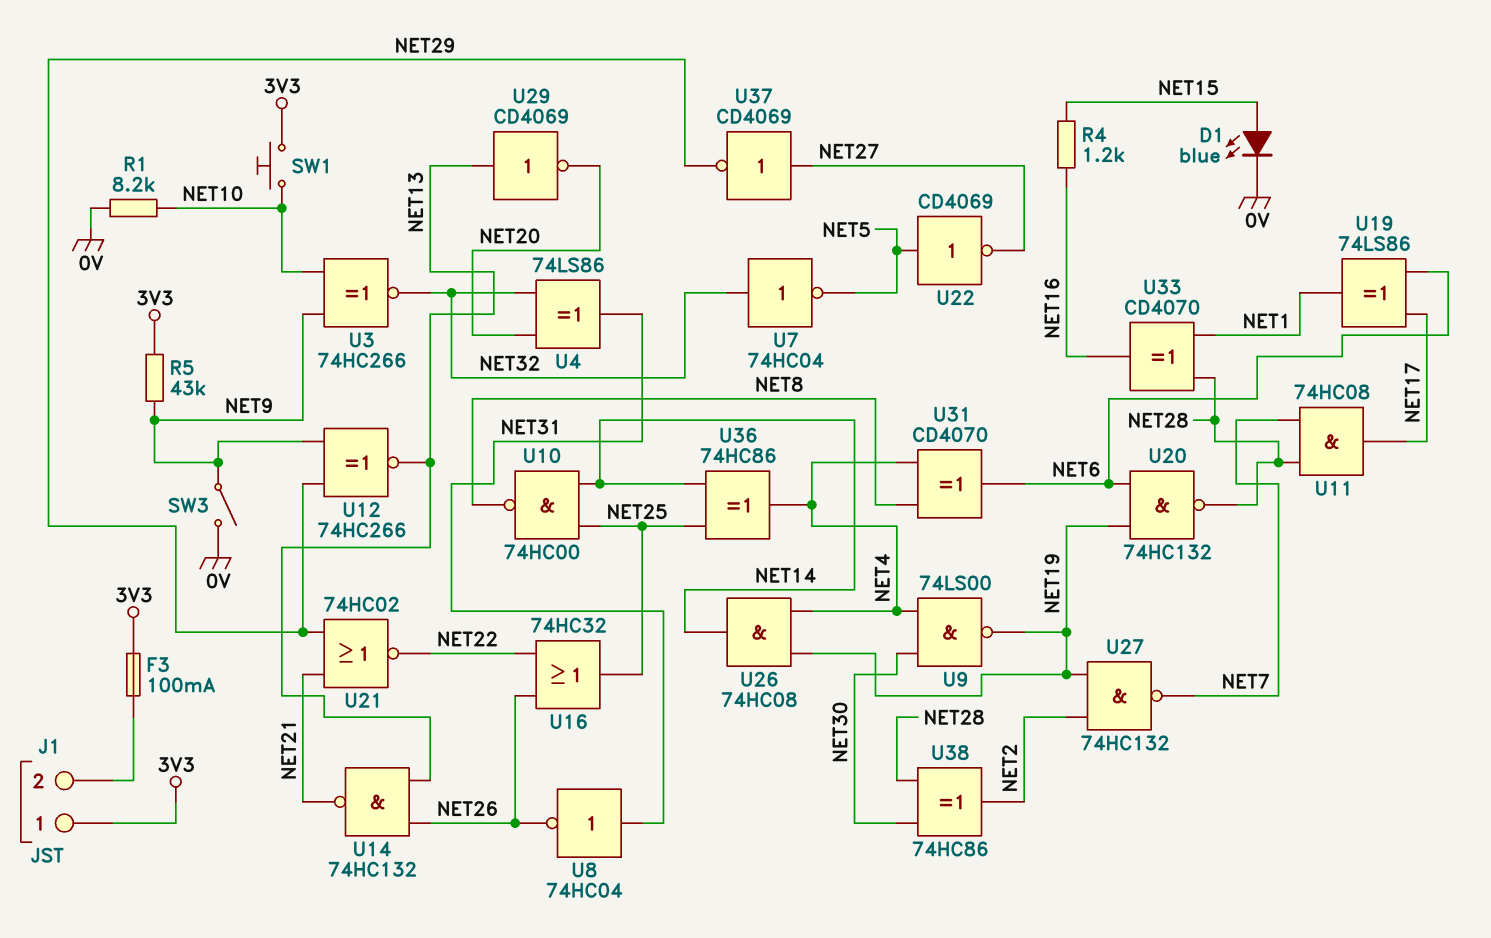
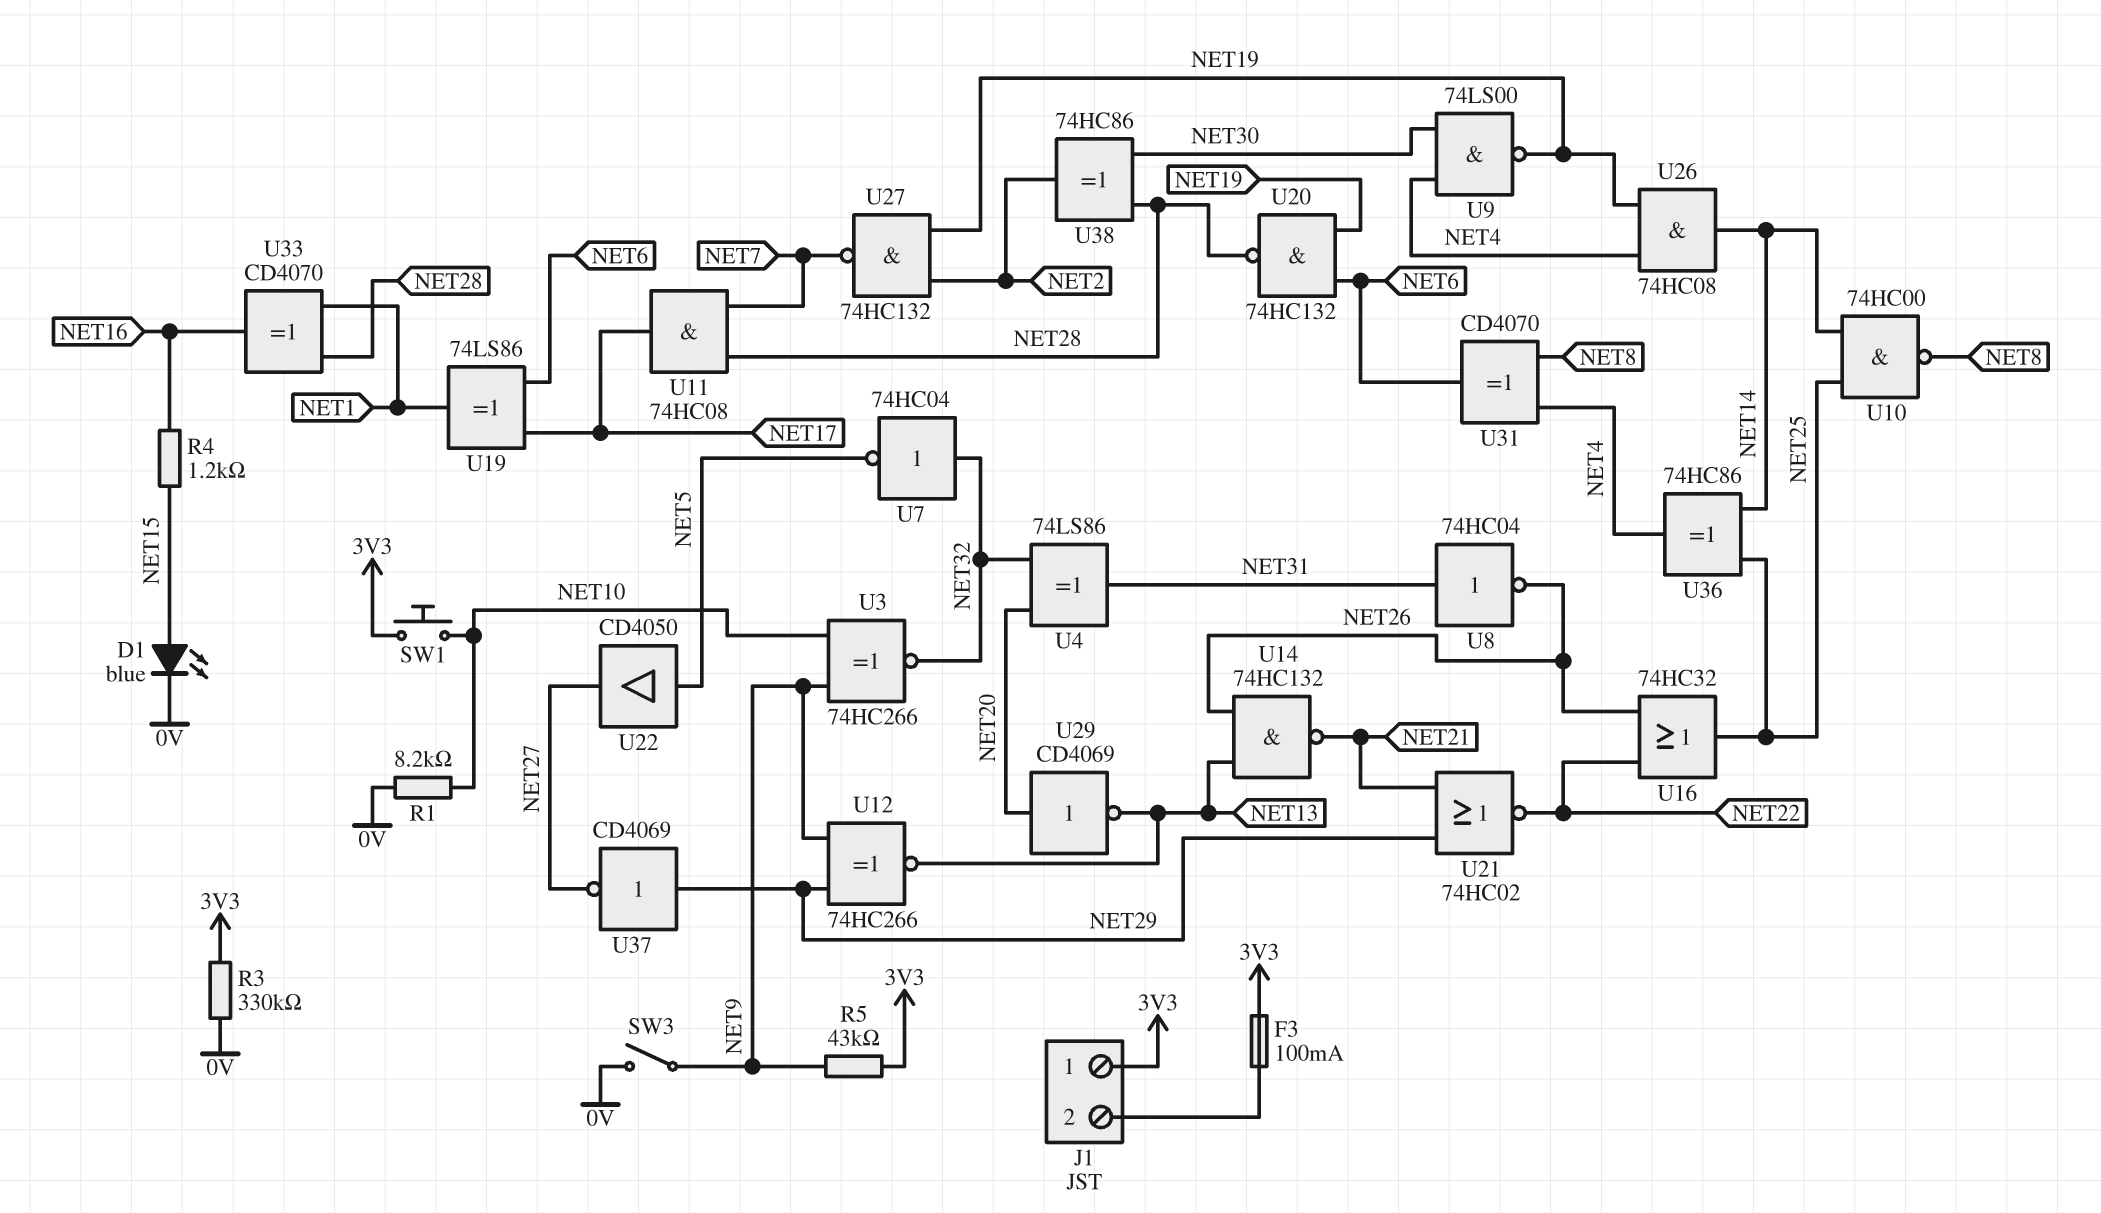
R3: none -> 330k (0V, 3V3)
U22: NOT CD4069 (in NET5, out NET27) -> buffer CD4050 (in NET5, out NET27)
U29: NOT CD4069 (in NET13, out NET20) -> NOT CD4069 (in NET20, out NET13)
U37: NOT CD4069 (in NET27, out NET29) -> NOT CD4069 (in NET29, out NET27)

